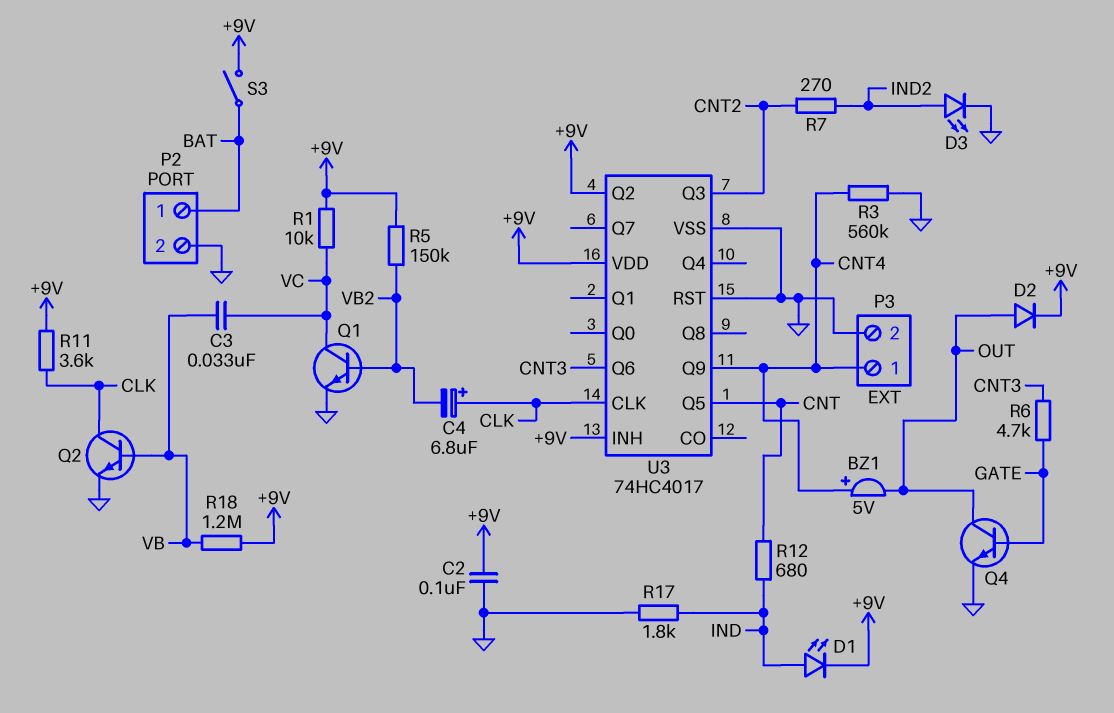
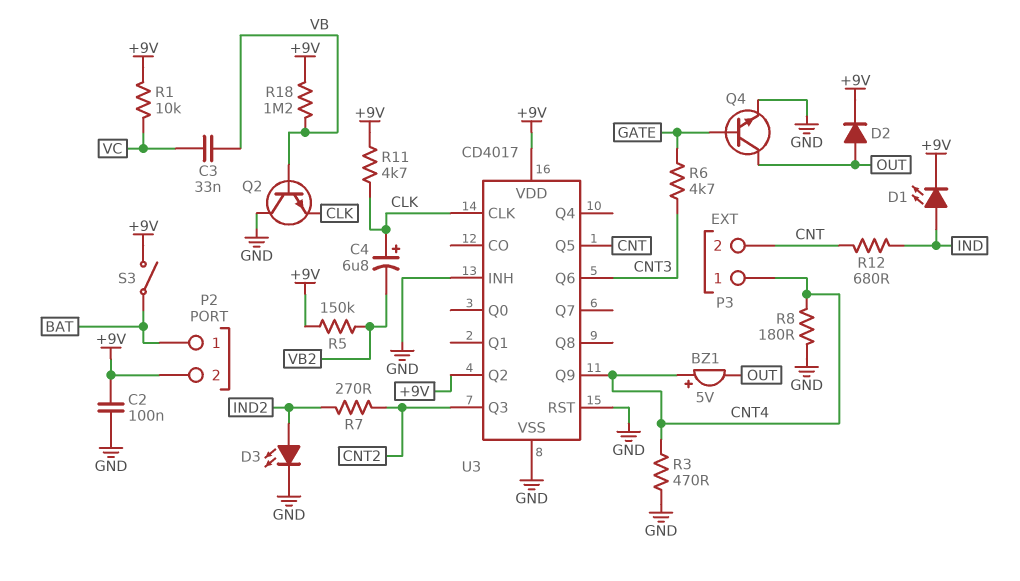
P2 pin 2: GND -> +9V
P3 pin 2: GND -> CNT
Q1: NPN (B VB2, C VC, E GND) -> none
Q2: NPN (B VB, C CLK, E GND) -> NPN (B VB, C GND, E CLK)
R3: 560k (CNT4, GND) -> 470 (CNT4, GND)
R8: none -> 180 (CNT4, GND)
R11: 3.6k (+9V, CLK) -> 4.7k (+9V, CLK)
R17: 1.8k (GND, IND) -> none
U3: 74HC4017 -> CD4017
U3 pin INH: +9V -> GND

